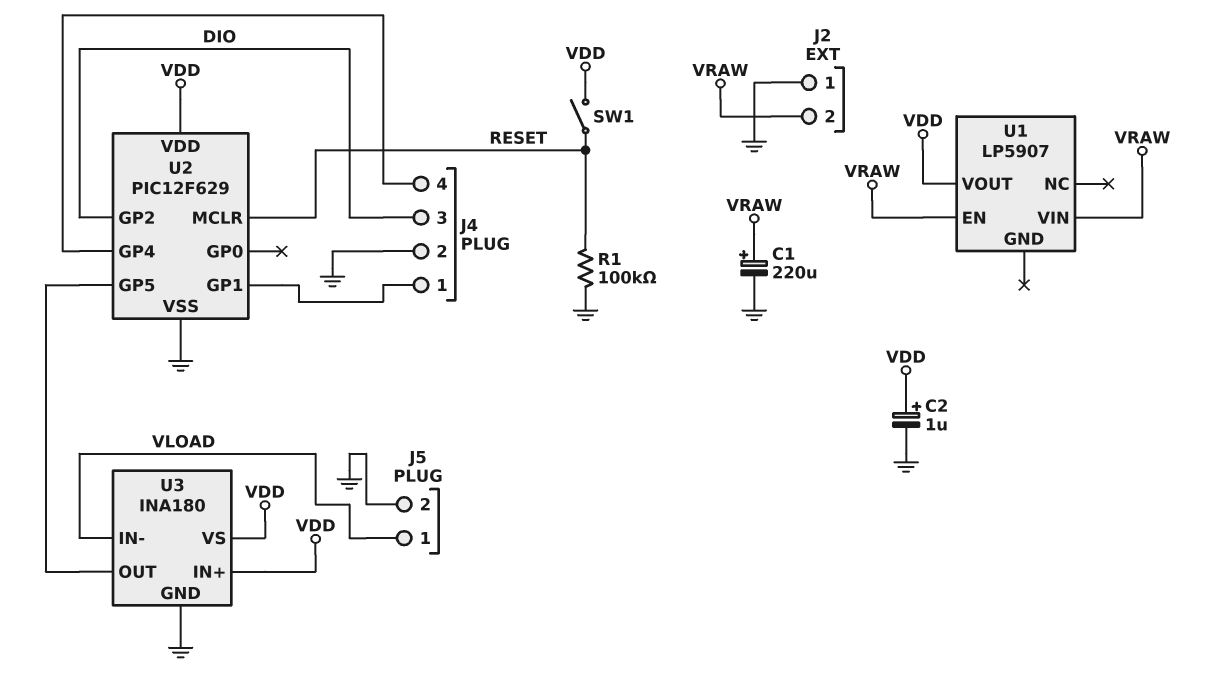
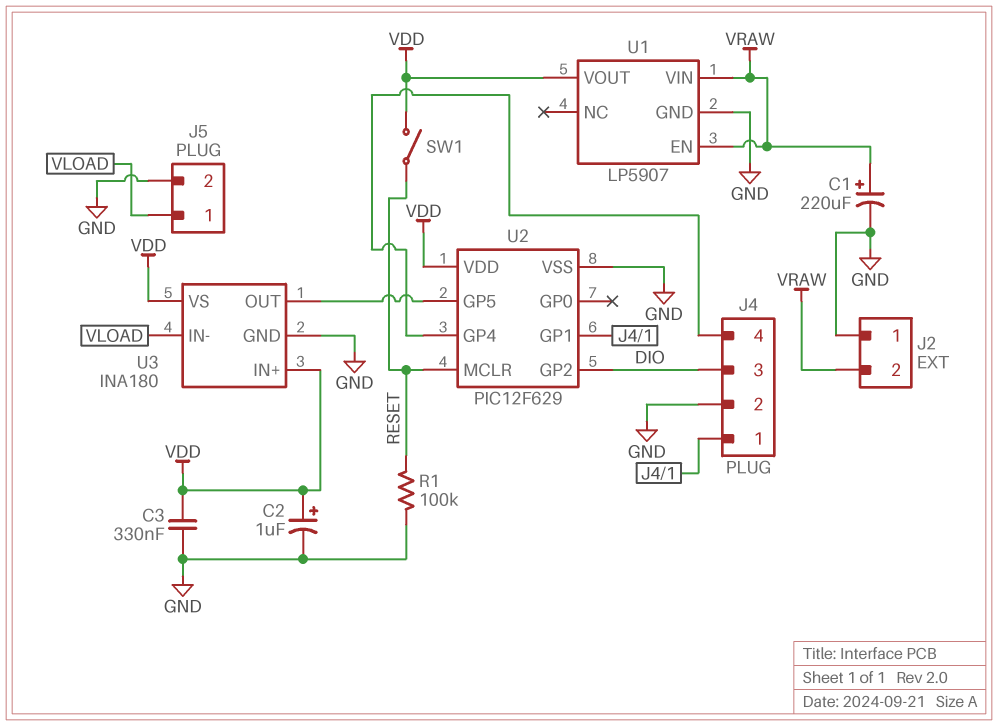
C3: none -> 330nF (GND, VDD)
U1 pin GND: none -> GND

